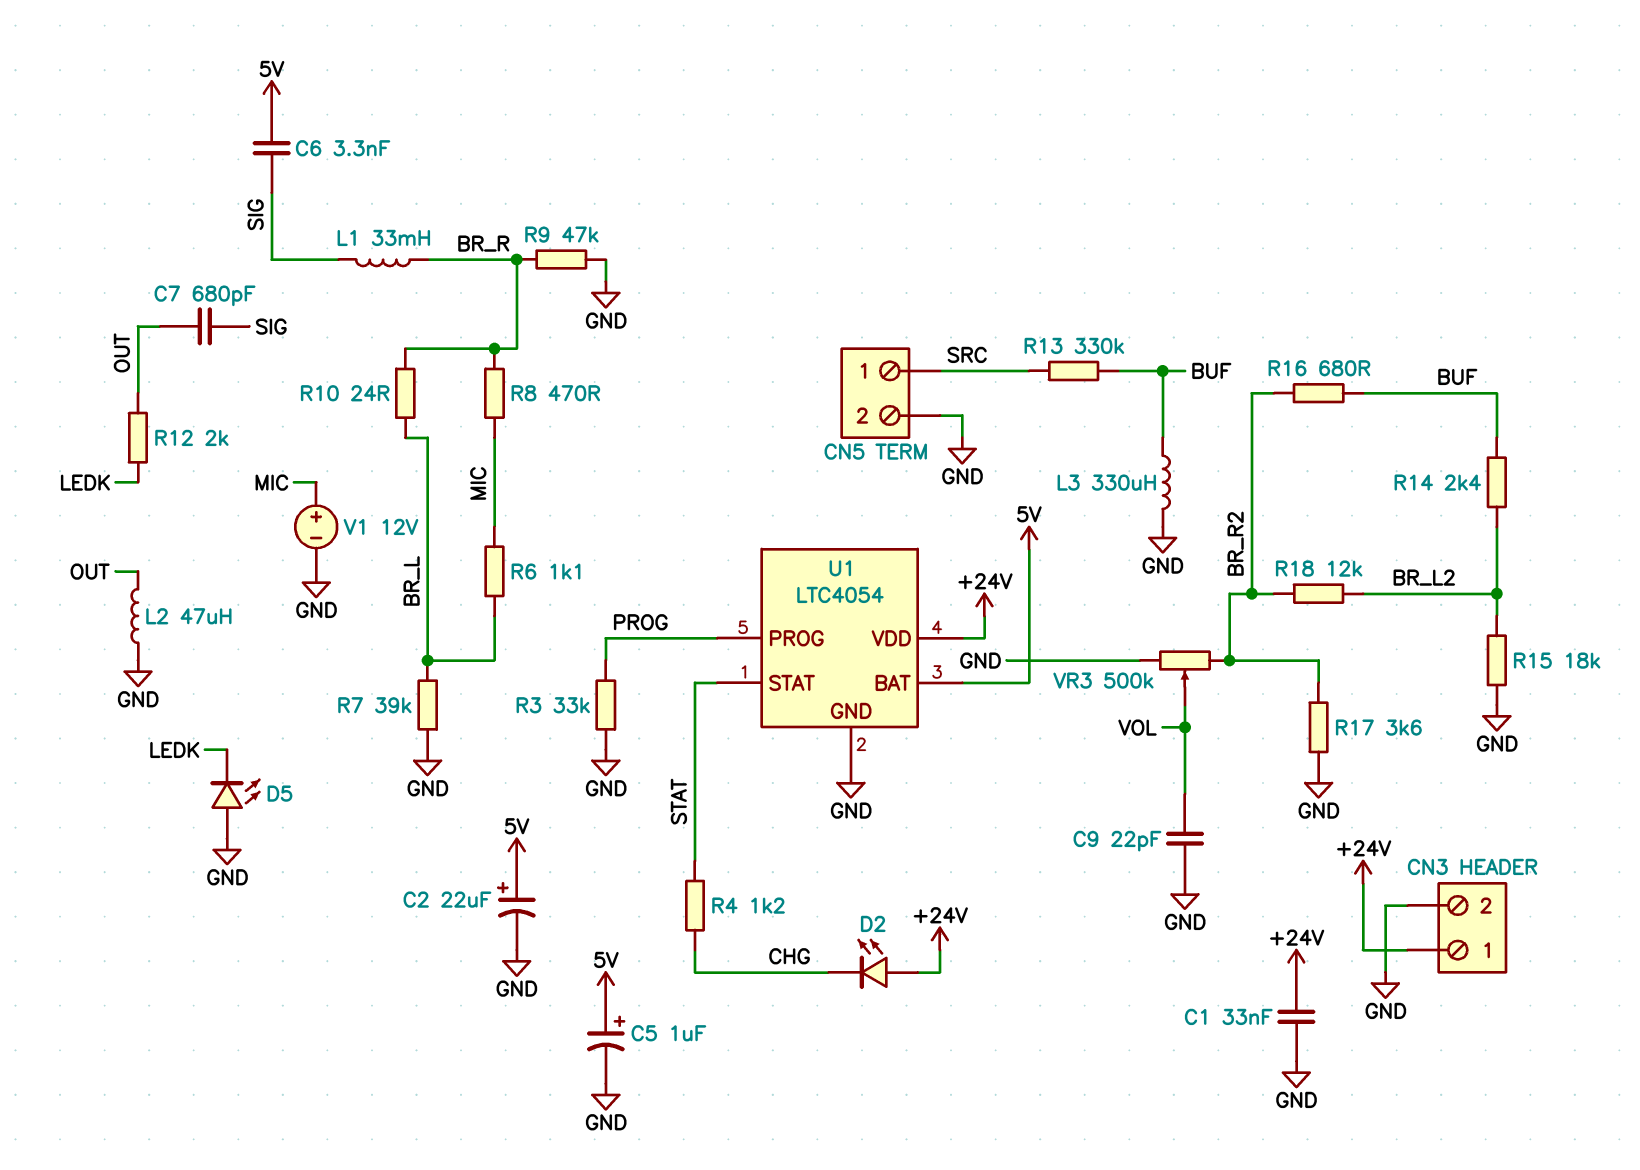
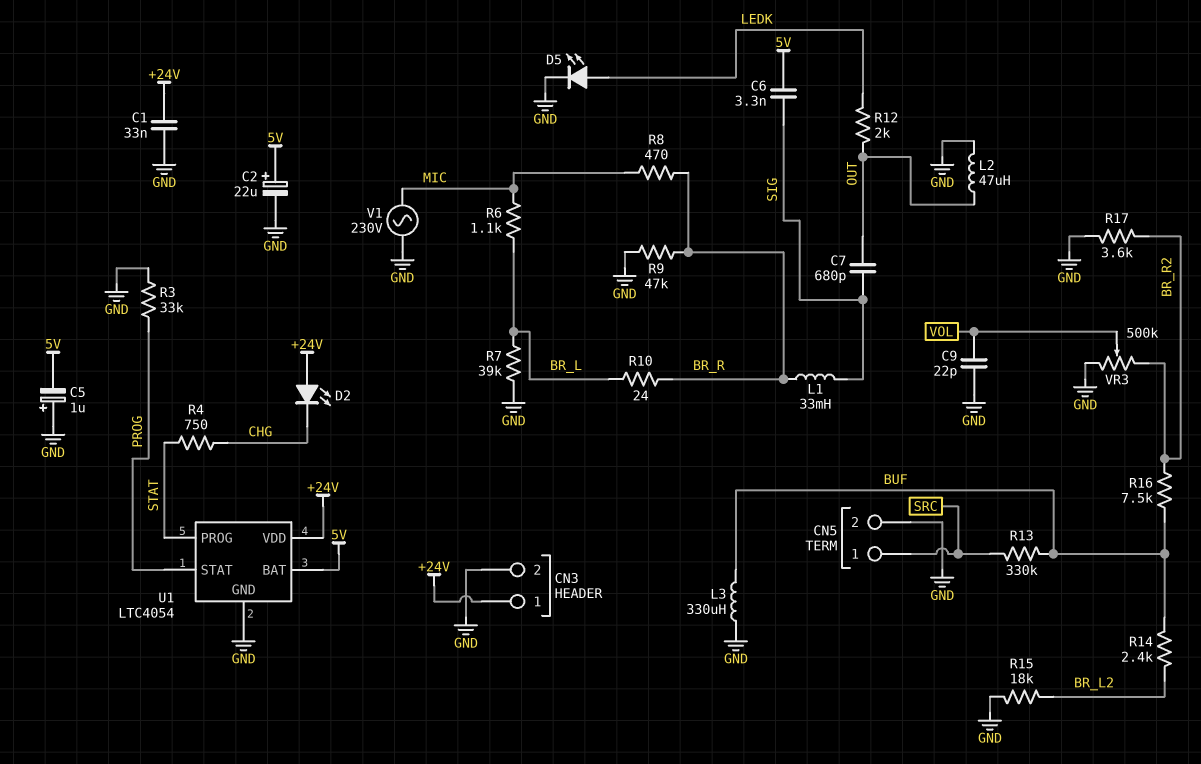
C5: 1uF (plus 5V, minus GND) -> 1uF (plus GND, minus 5V)
D5: LED (A GND, K LEDK) -> LED (A LEDK, K GND)
R4: 1.2k (CHG, STAT) -> 750 (CHG, STAT)
R16: 680 (BR_R2, BUF) -> 7.5k (BR_R2, BUF)
R18: 12k (BR_L2, BR_R2) -> none
U1 pin PROG: PROG -> STAT
U1 pin STAT: STAT -> PROG
V1: 12V (plus MIC, minus GND) -> AC 230V (GND, MIC)

